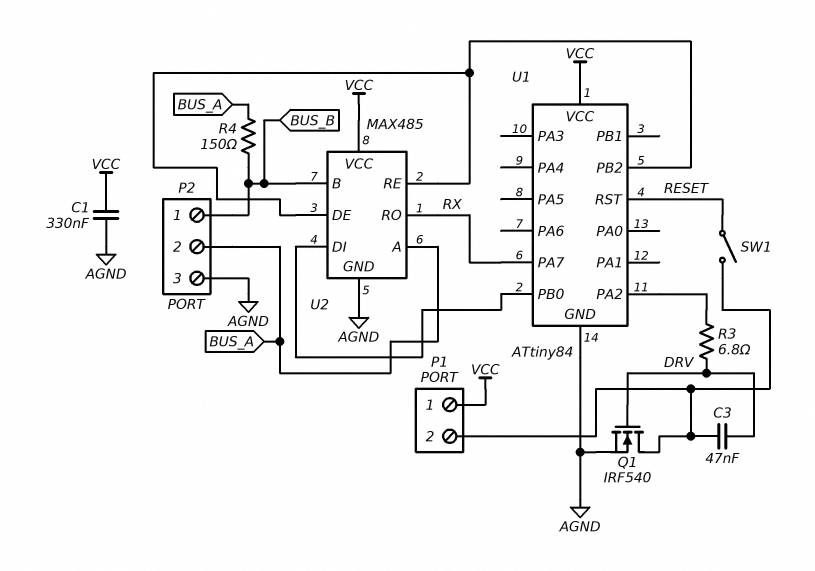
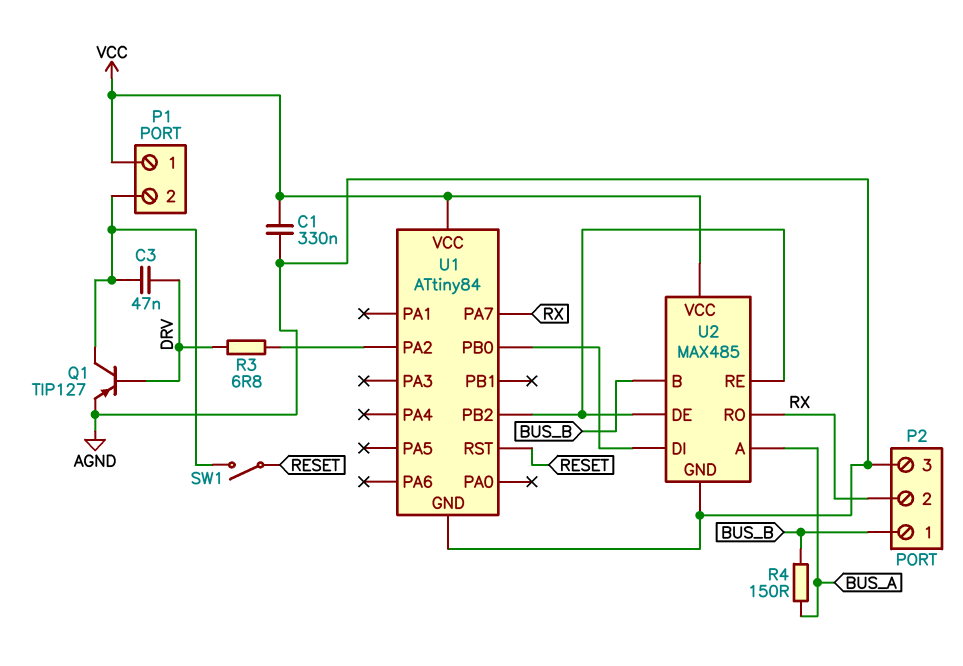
P2 pin 2: BUS_A -> RX
Q1: NMOS IRF540 (G DRV, D P1/2, S AGND) -> PNP TIP127 (B DRV, C P1/2, E AGND)

